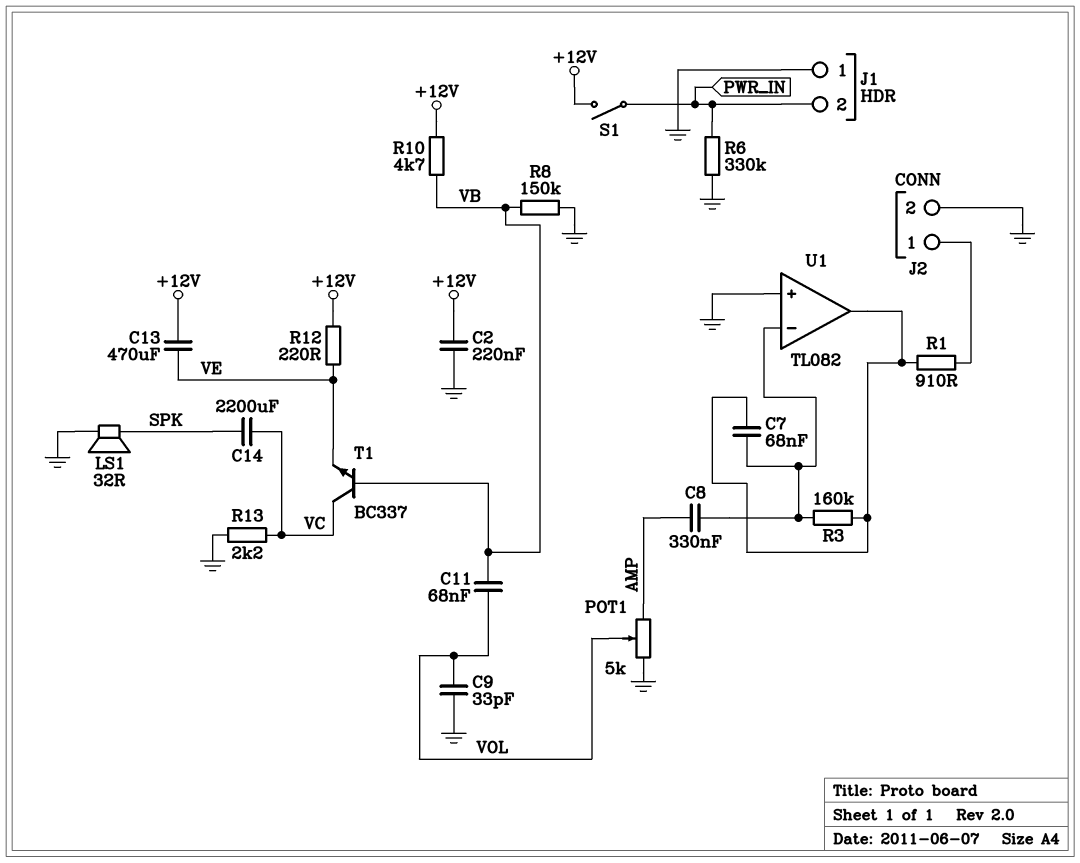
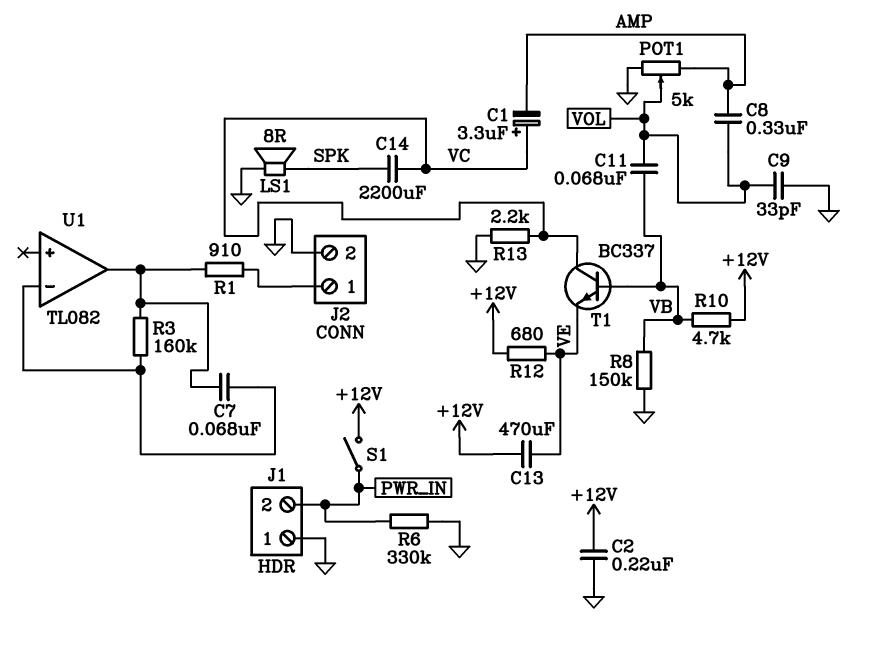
C1: none -> 3.3uF (plus VC, minus AMP)
C8: 330nF (AMP, U1/in-) -> 330nF (AMP, VOL)
LS1: speaker 32R (GND, SPK) -> speaker 8R (GND, SPK)
R12: 220 (+12V, VE) -> 680 (+12V, VE)
U1 pin in+: GND -> none

